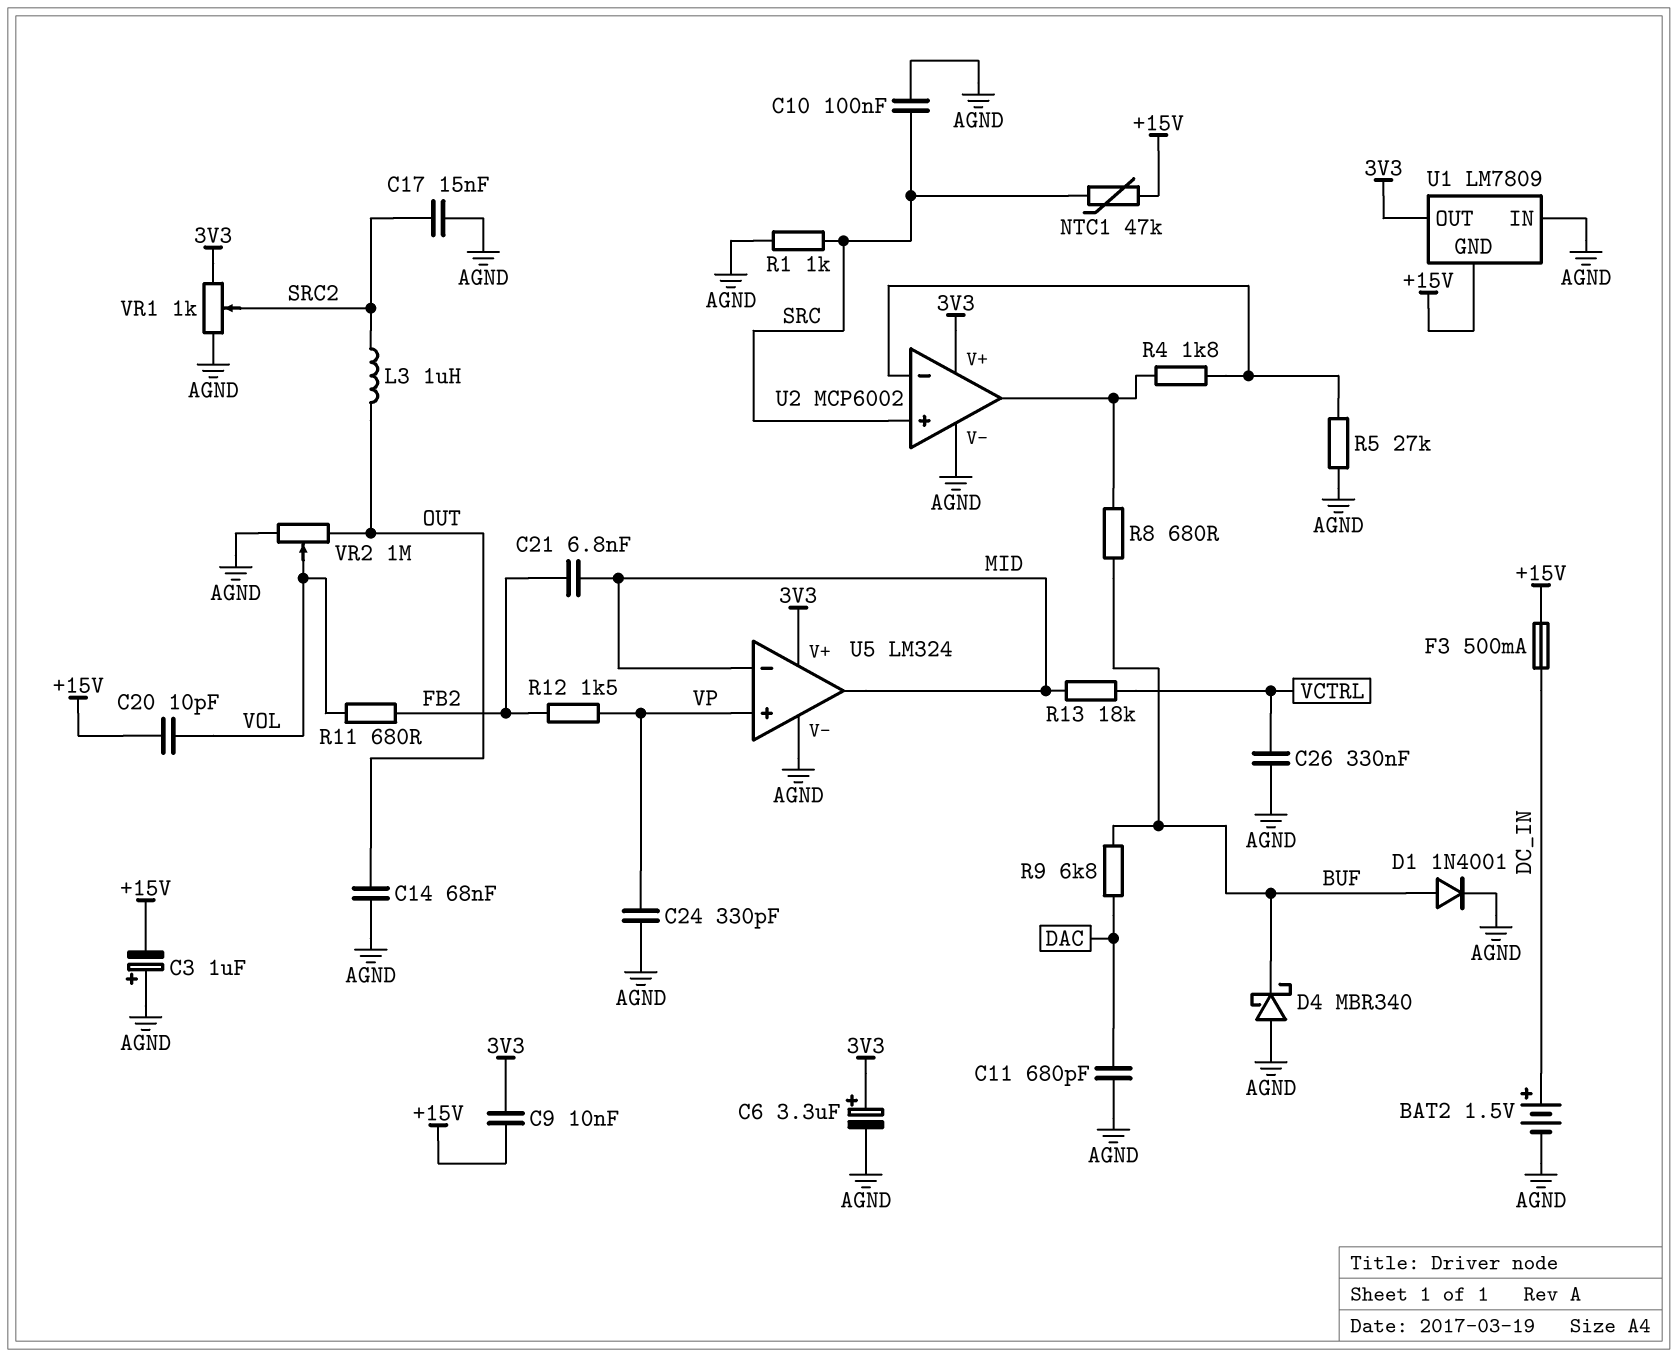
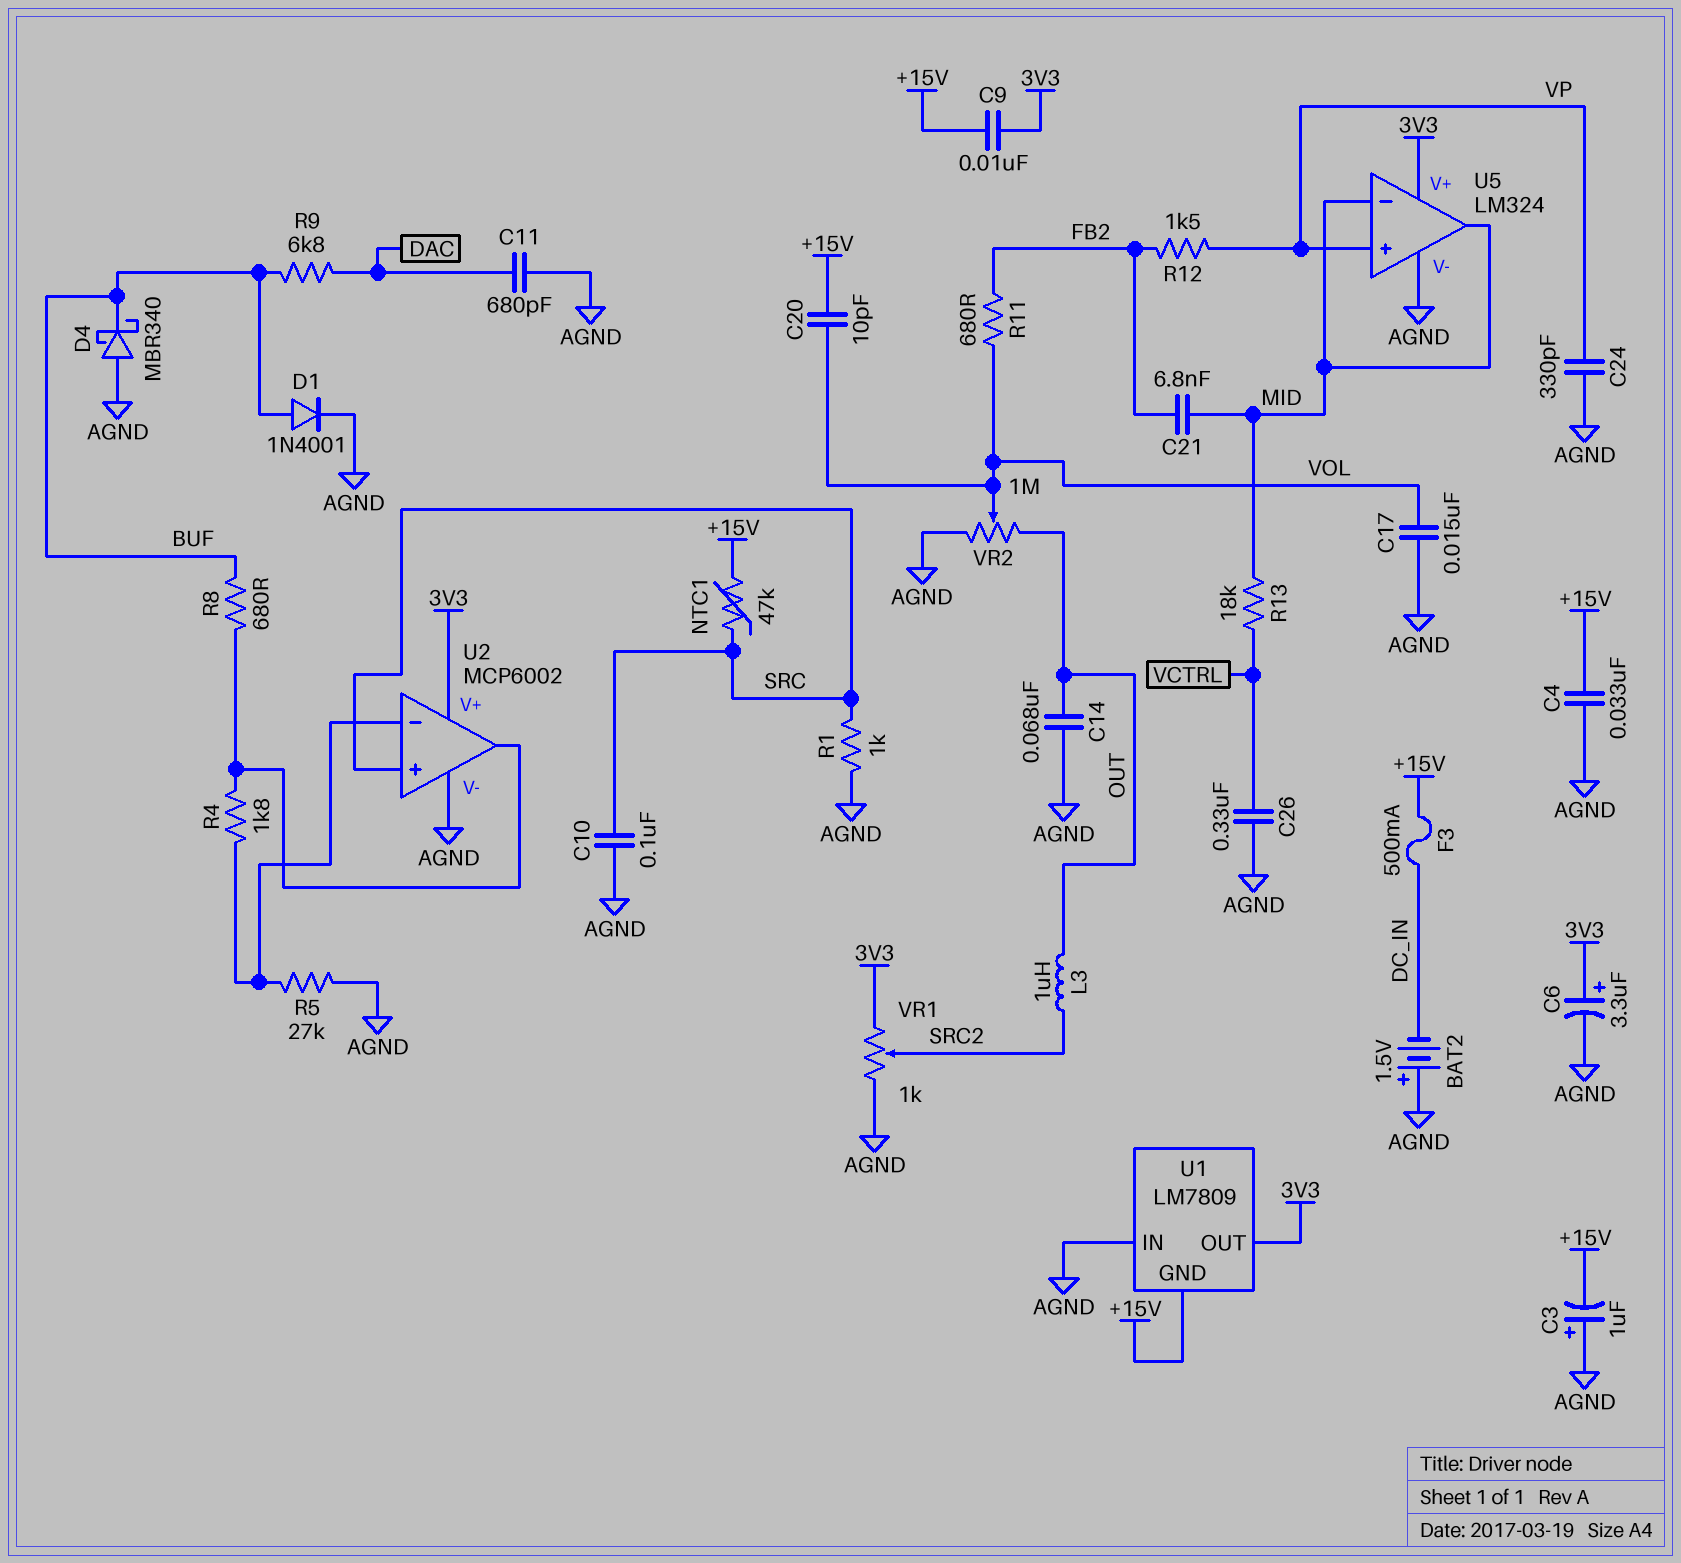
BAT2: 1.5V (plus DC_IN, minus AGND) -> 1.5V (plus AGND, minus DC_IN)
C4: none -> 33nF (+15V, AGND)
C17: 15nF (AGND, SRC2) -> 15nF (AGND, VOL)

